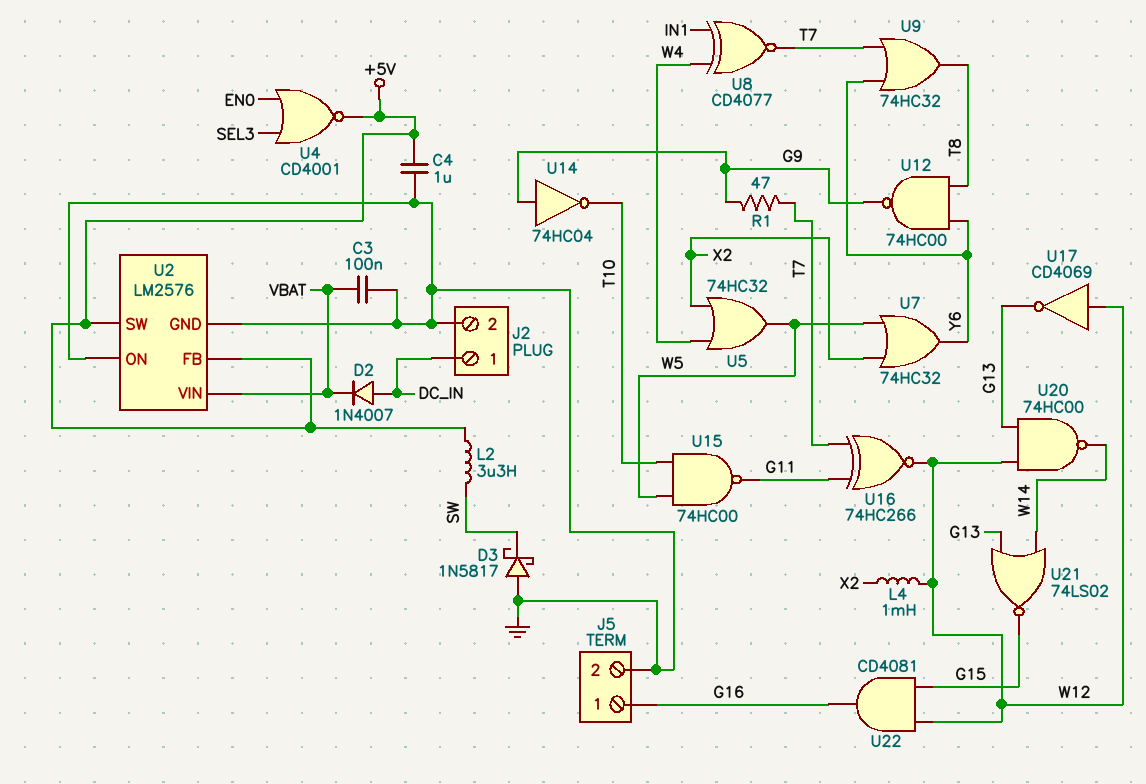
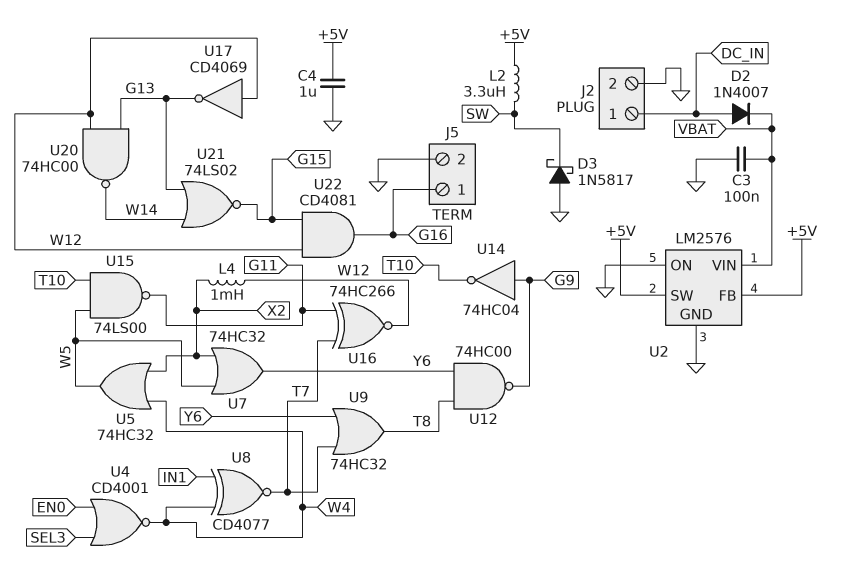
R1: 47 (G9, T7) -> none
U4: NOR CD4001 (in EN0, in SEL3, out +5V) -> NOR CD4001 (in EN0, in SEL3, out W4)
U15: NAND 74HC00 (in T10, in W5, out G11) -> NAND 74LS00 (in T10, in W5, out G11)

